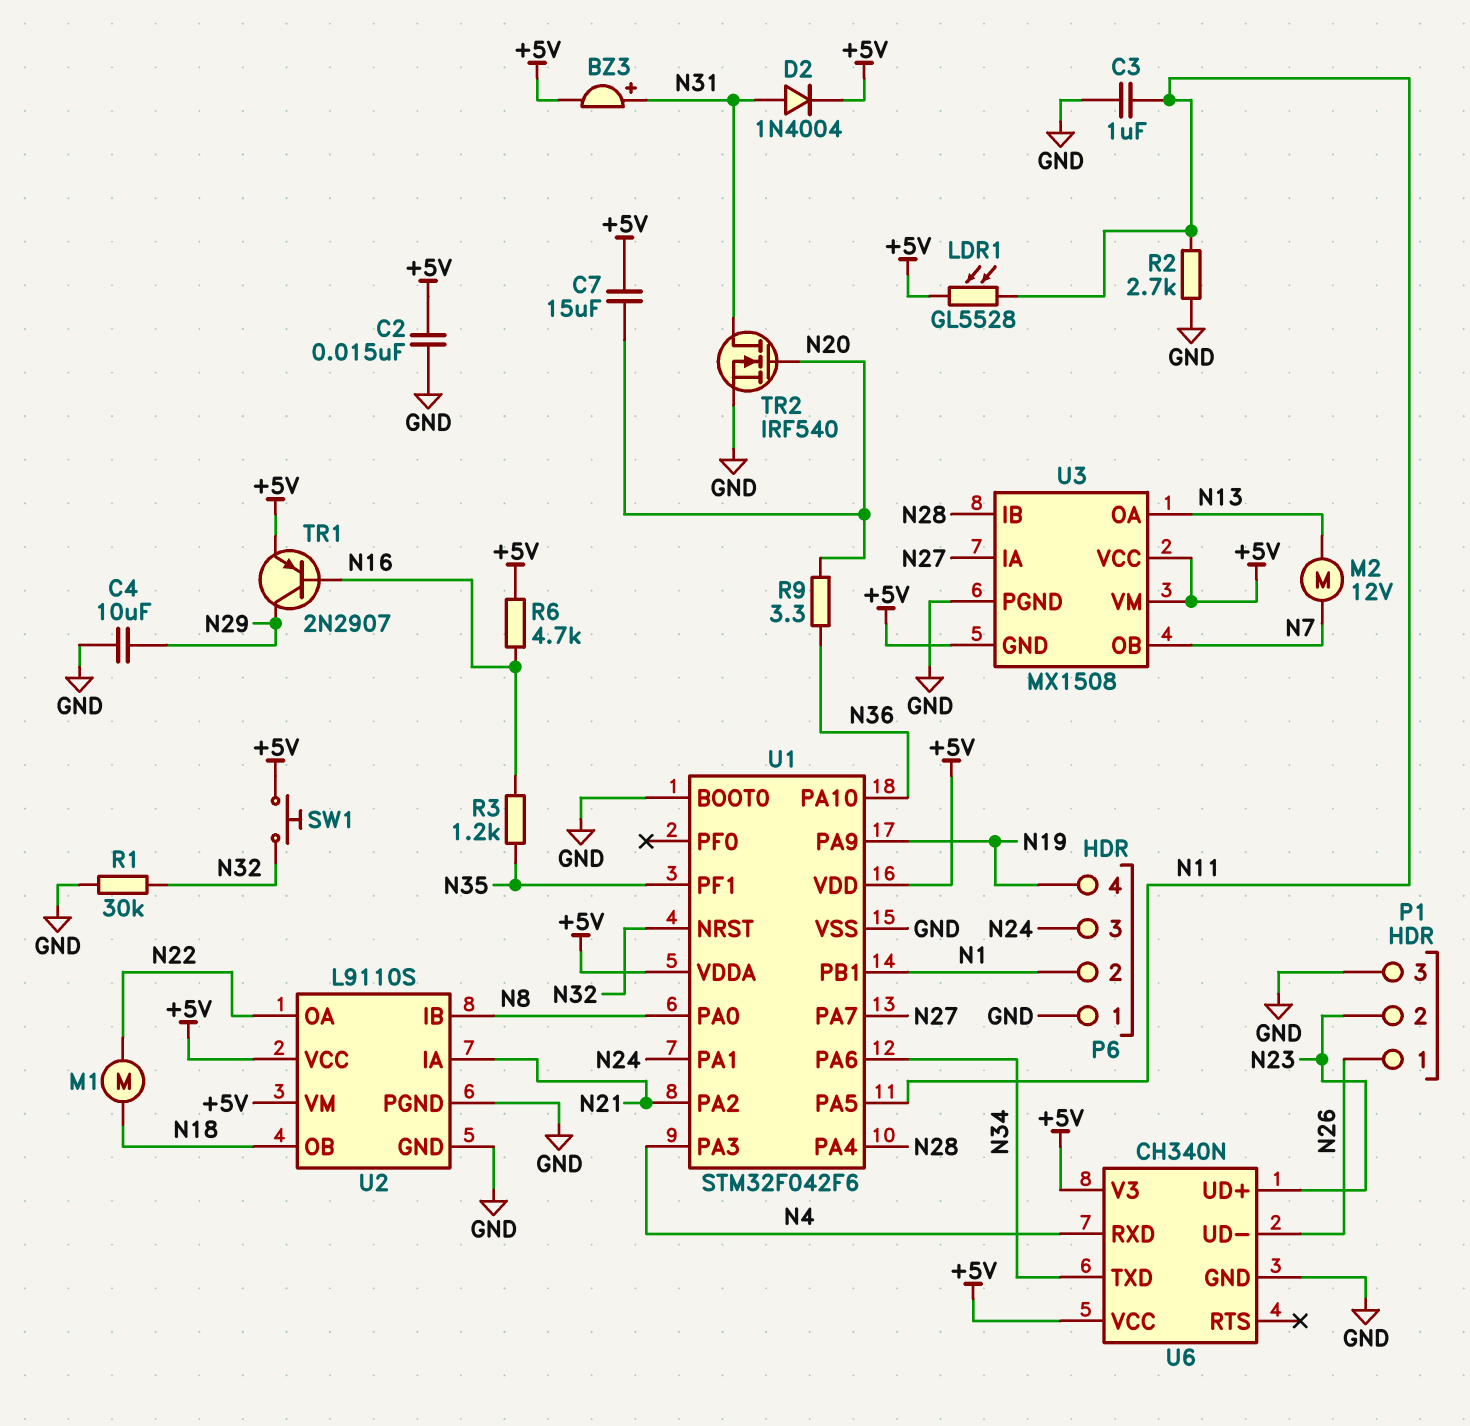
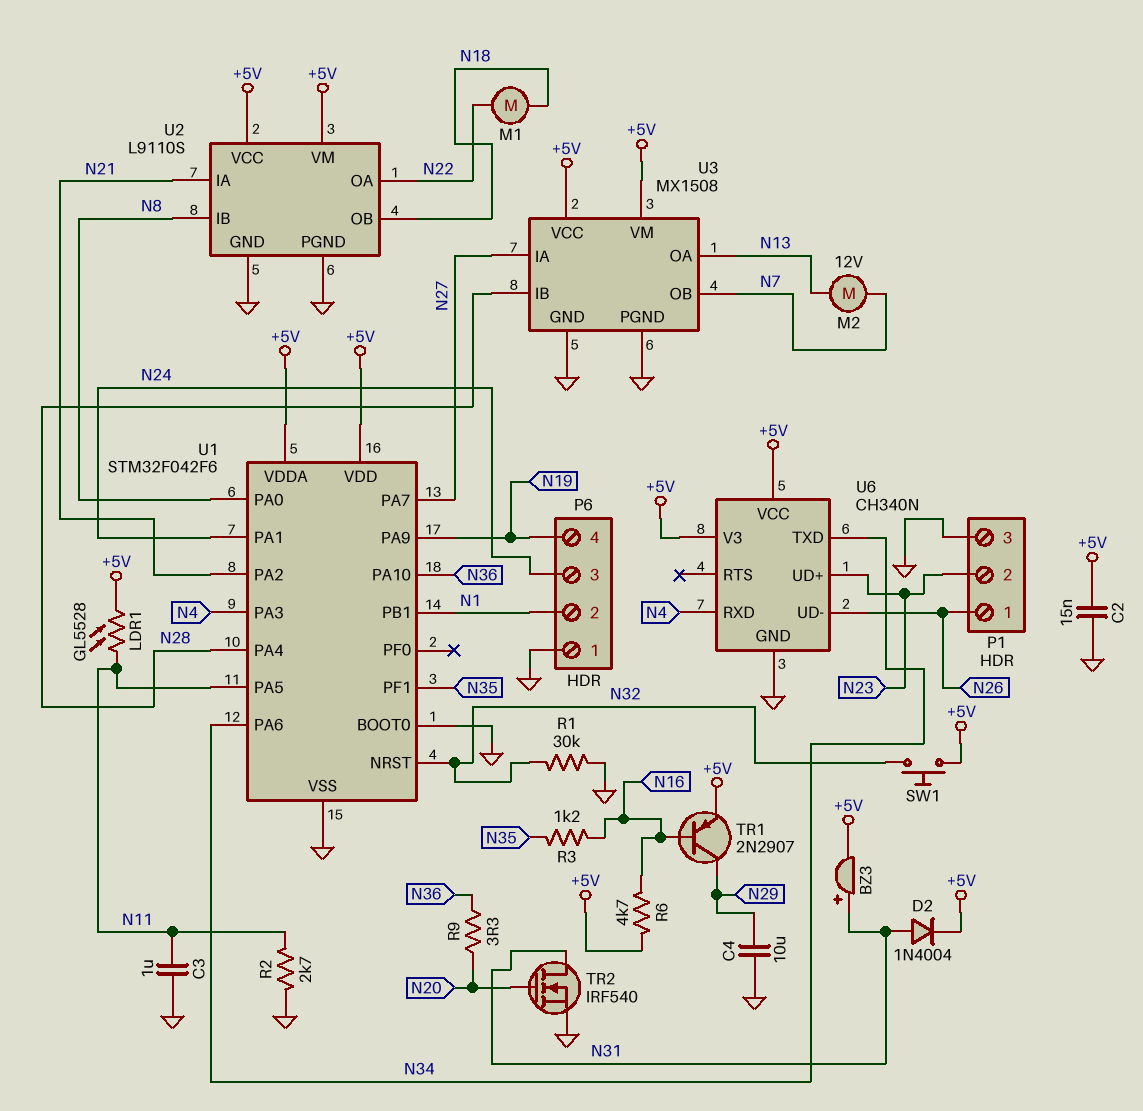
C7: 15uF (+5V, N20) -> none
U3 pin GND: +5V -> GND

